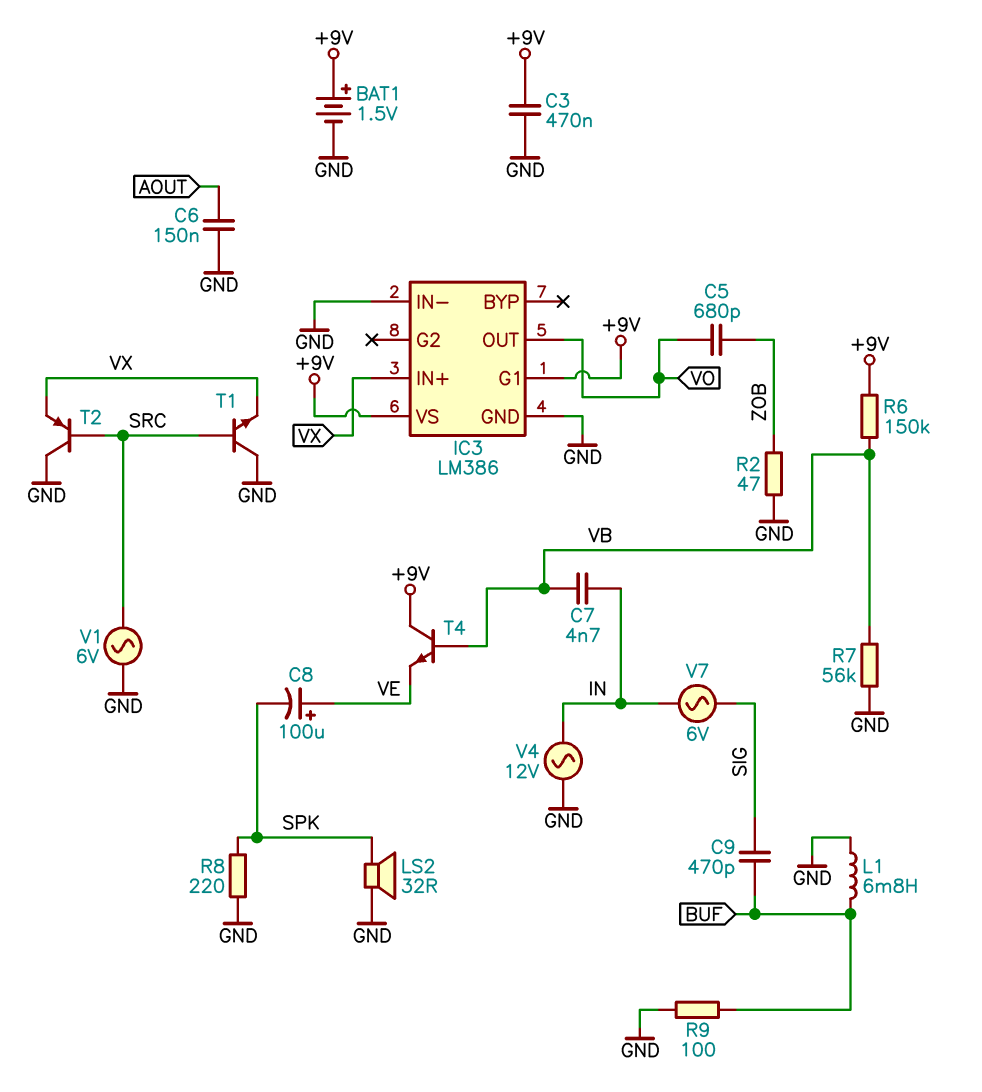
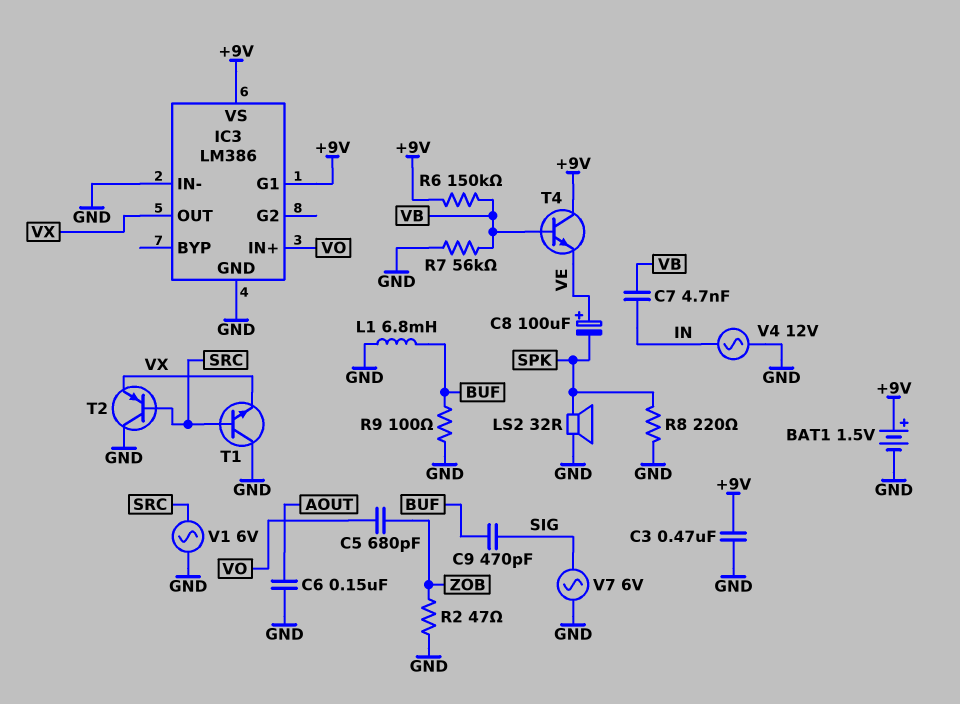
IC3 pin IN+: VX -> VO
IC3 pin OUT: VO -> VX
V7: AC 6V (IN, SIG) -> AC 6V (GND, SIG)

